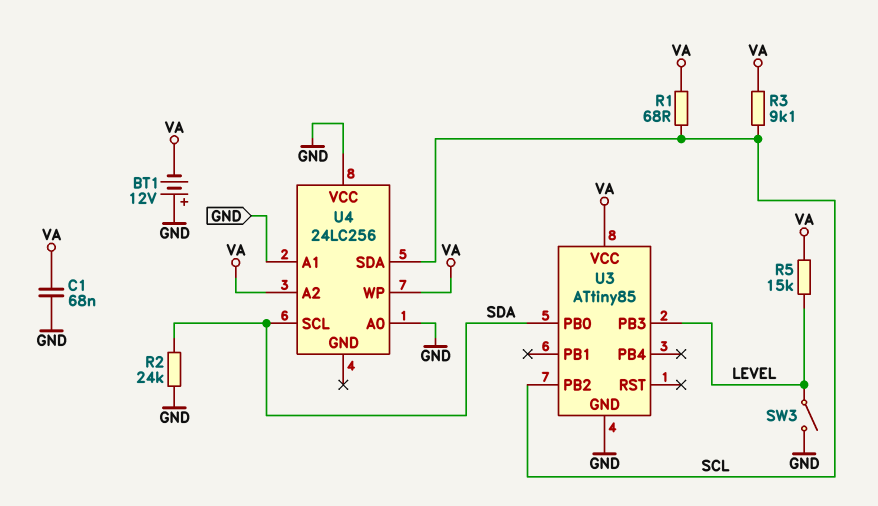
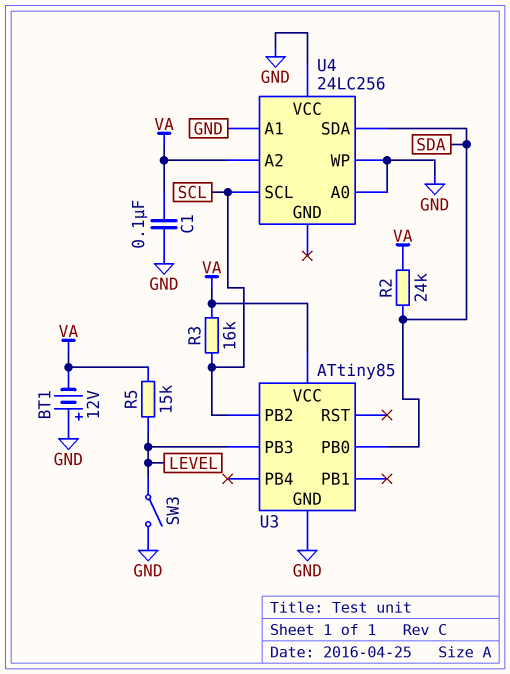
C1: 68nF (GND, VA) -> 100nF (GND, VA)
R1: 68 (SCL, VA) -> none
R2: 24k (GND, SDA) -> 24k (SDA, VA)
R3: 9.1k (SCL, VA) -> 16k (SCL, VA)
U4 pin SCL: SDA -> SCL
U4 pin SDA: SCL -> SDA
U4 pin WP: VA -> GND

